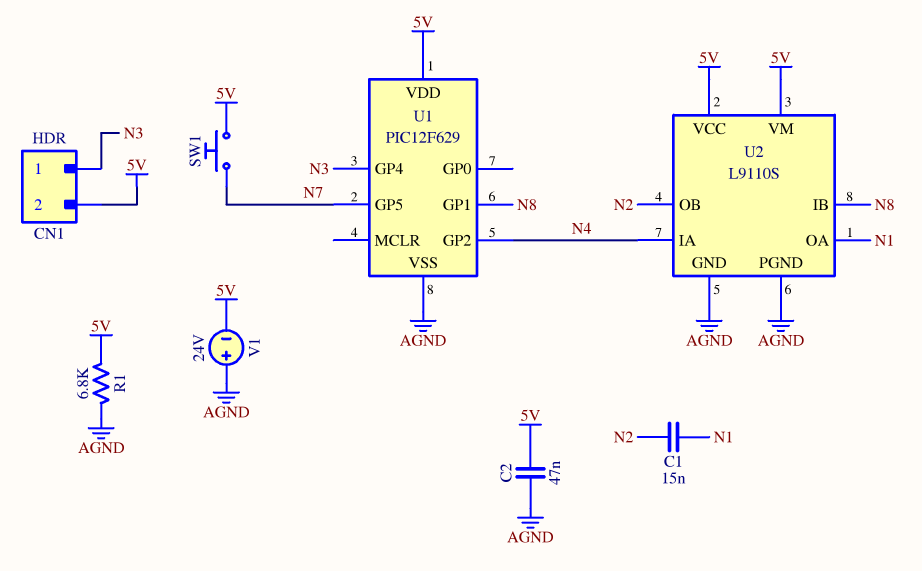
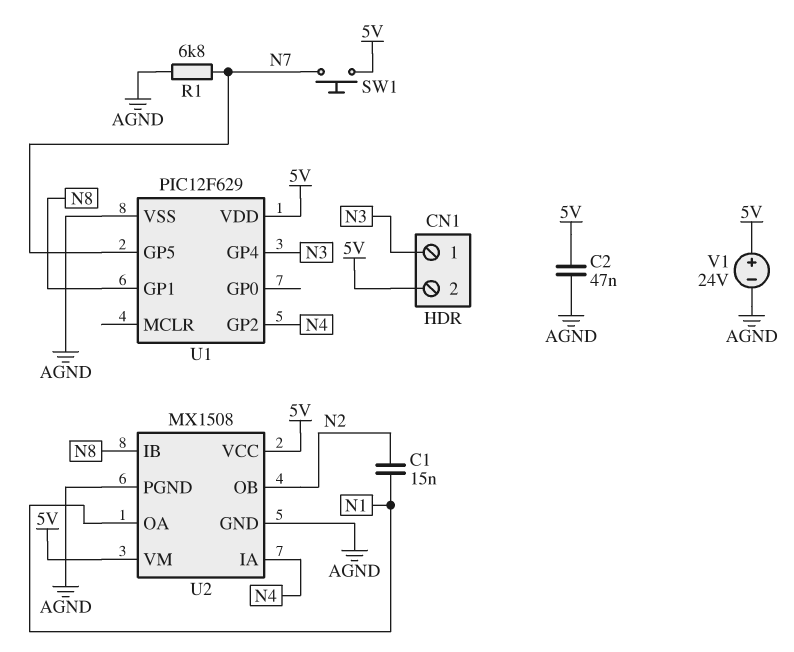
R1: 6.8k (5V, AGND) -> 6.8k (AGND, N7)
U2: L9110S -> MX1508
V1: 24V (plus AGND, minus 5V) -> 24V (plus 5V, minus AGND)

